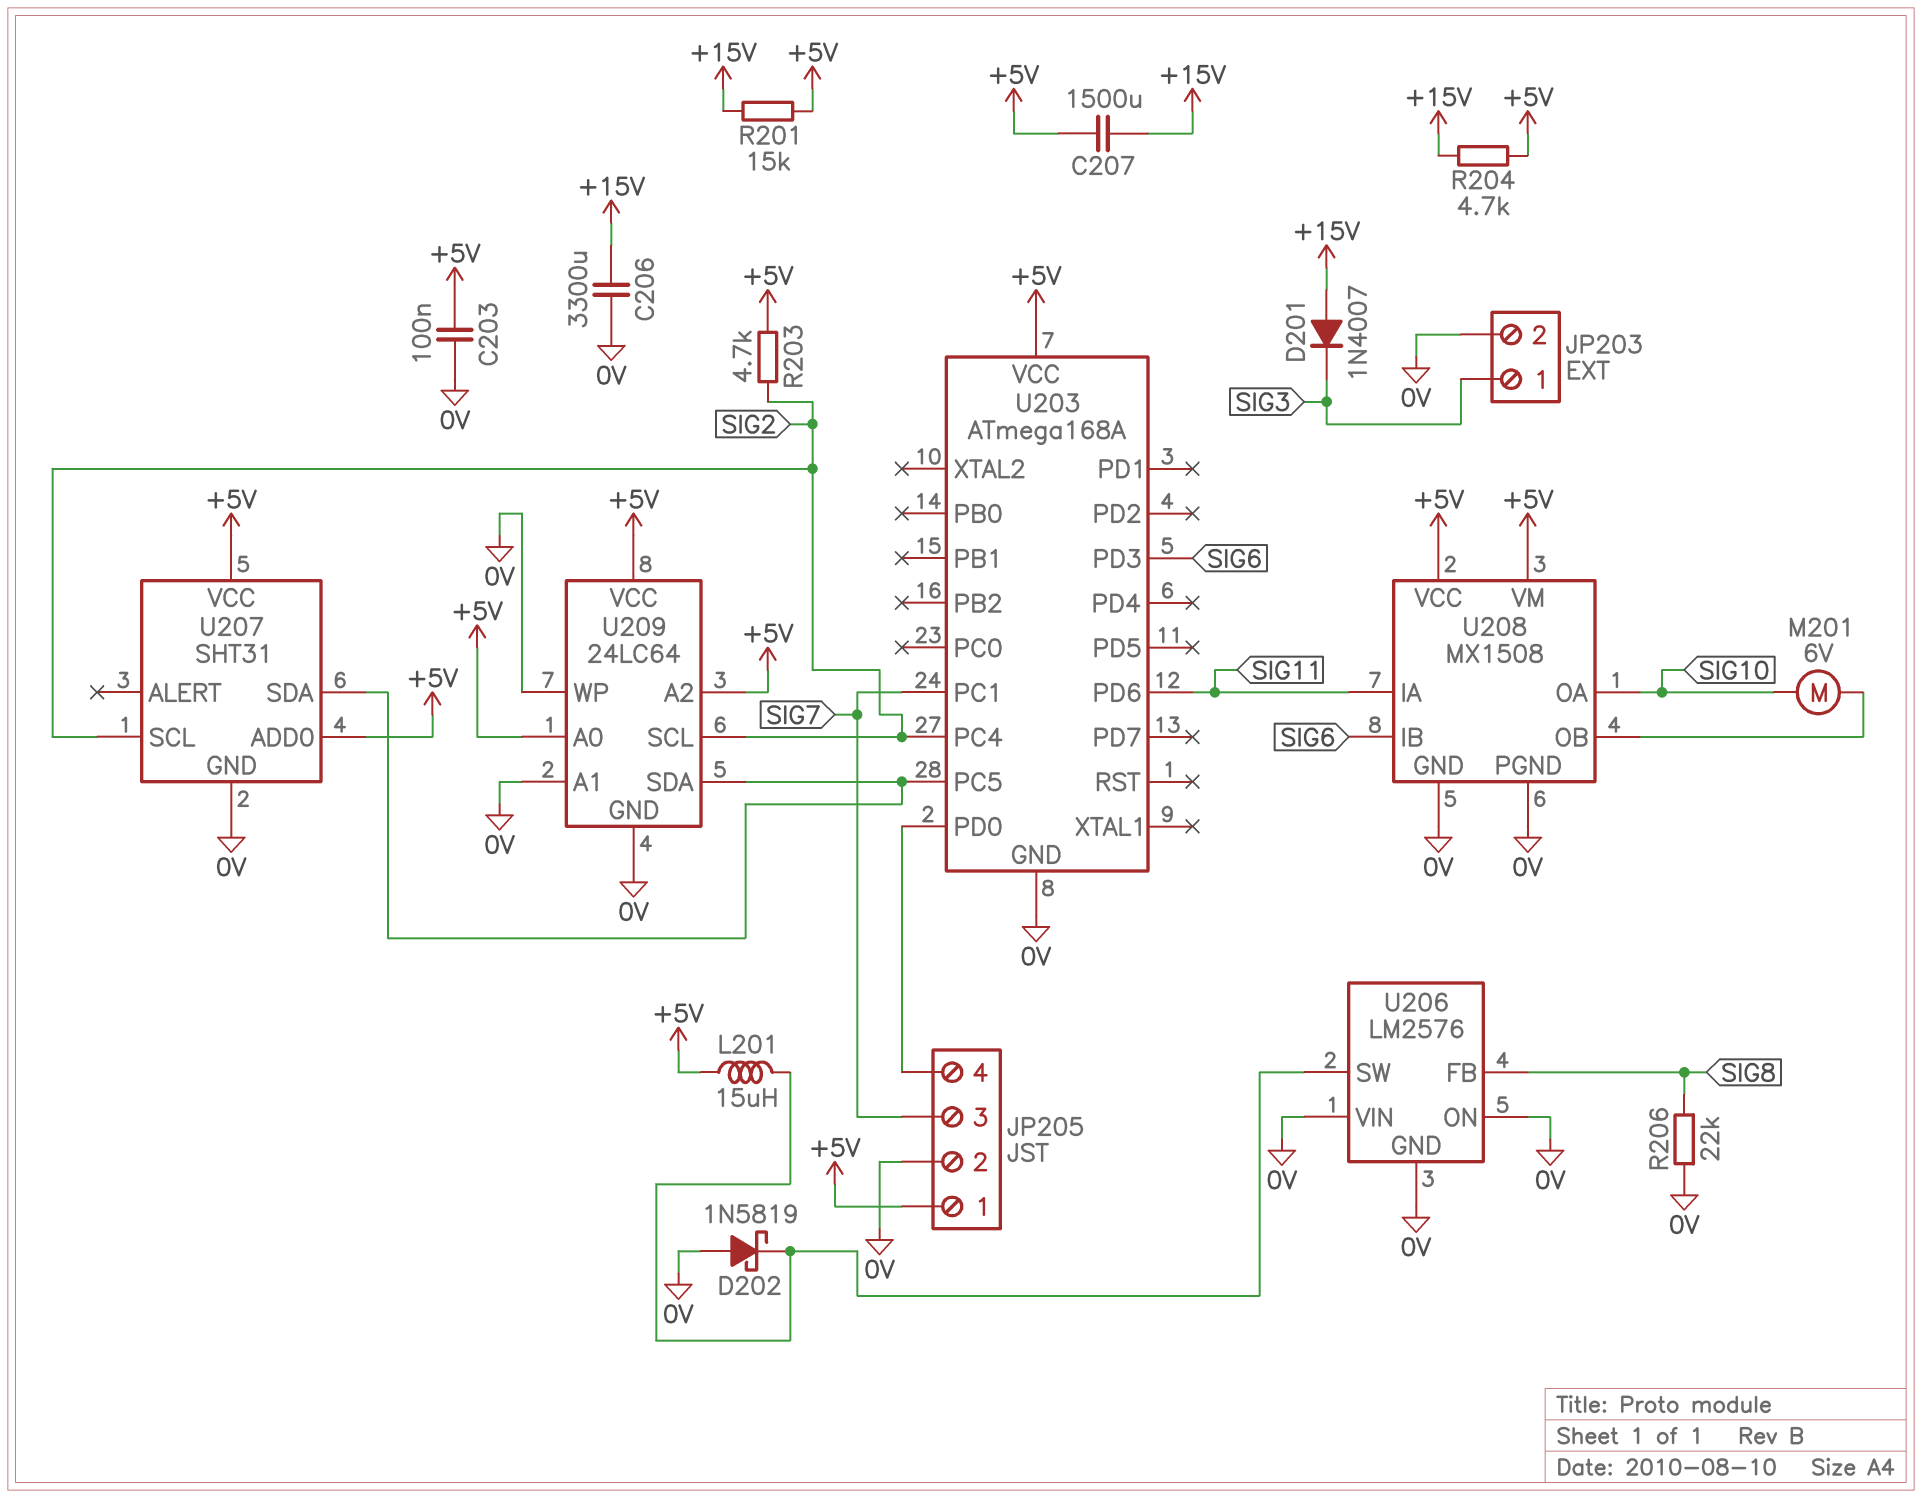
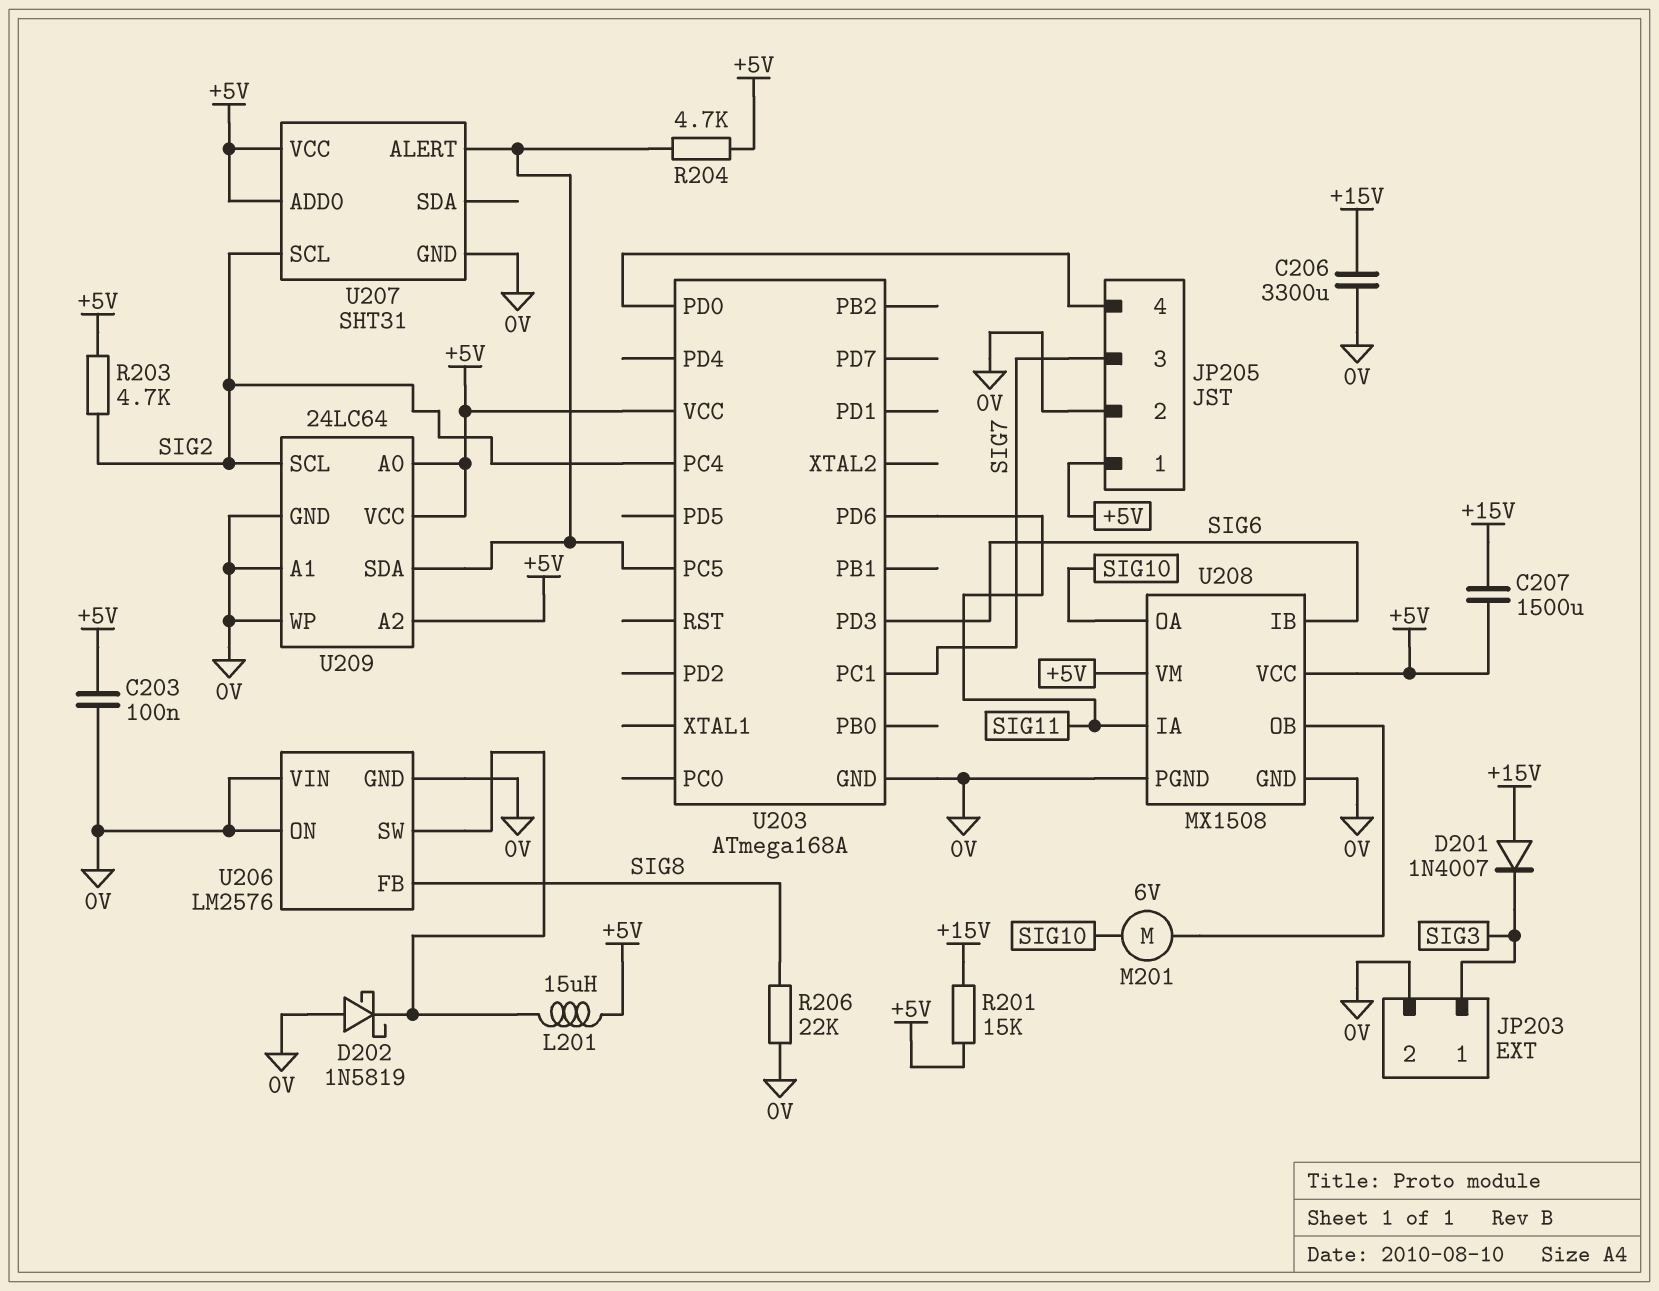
R204: 4.7k (+5V, +15V) -> 4.7k (+5V, U203/PC5)
U207 pin ALERT: none -> U203/PC5
U207 pin SDA: U203/PC5 -> none

